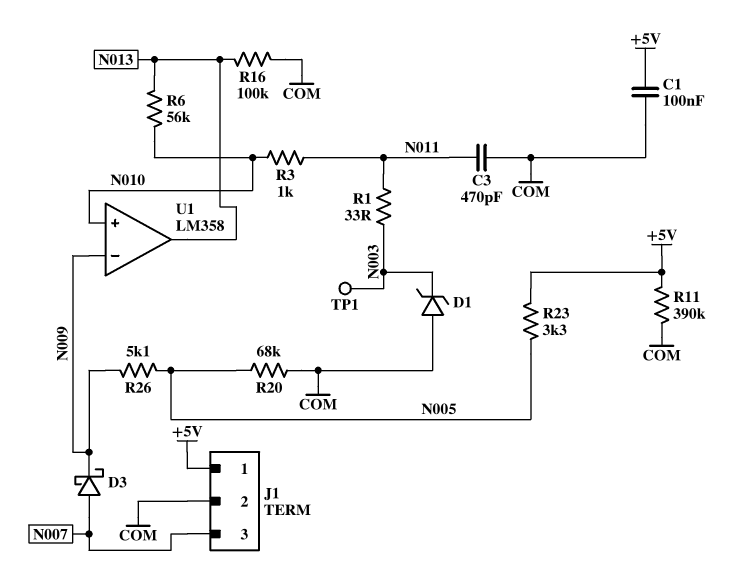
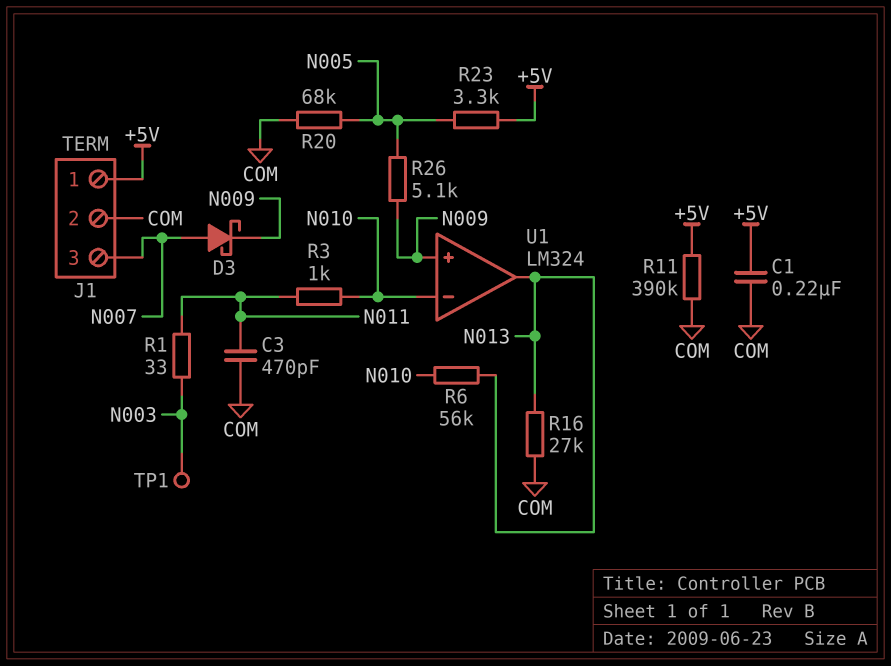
C1: 100nF (+5V, COM) -> 220nF (+5V, COM)
D1: zener (A COM, K N003) -> none
R16: 100k (COM, N013) -> 27k (COM, N013)
U1: LM358 -> LM324
U1 pin in+: N010 -> N009
U1 pin in-: N009 -> N010

